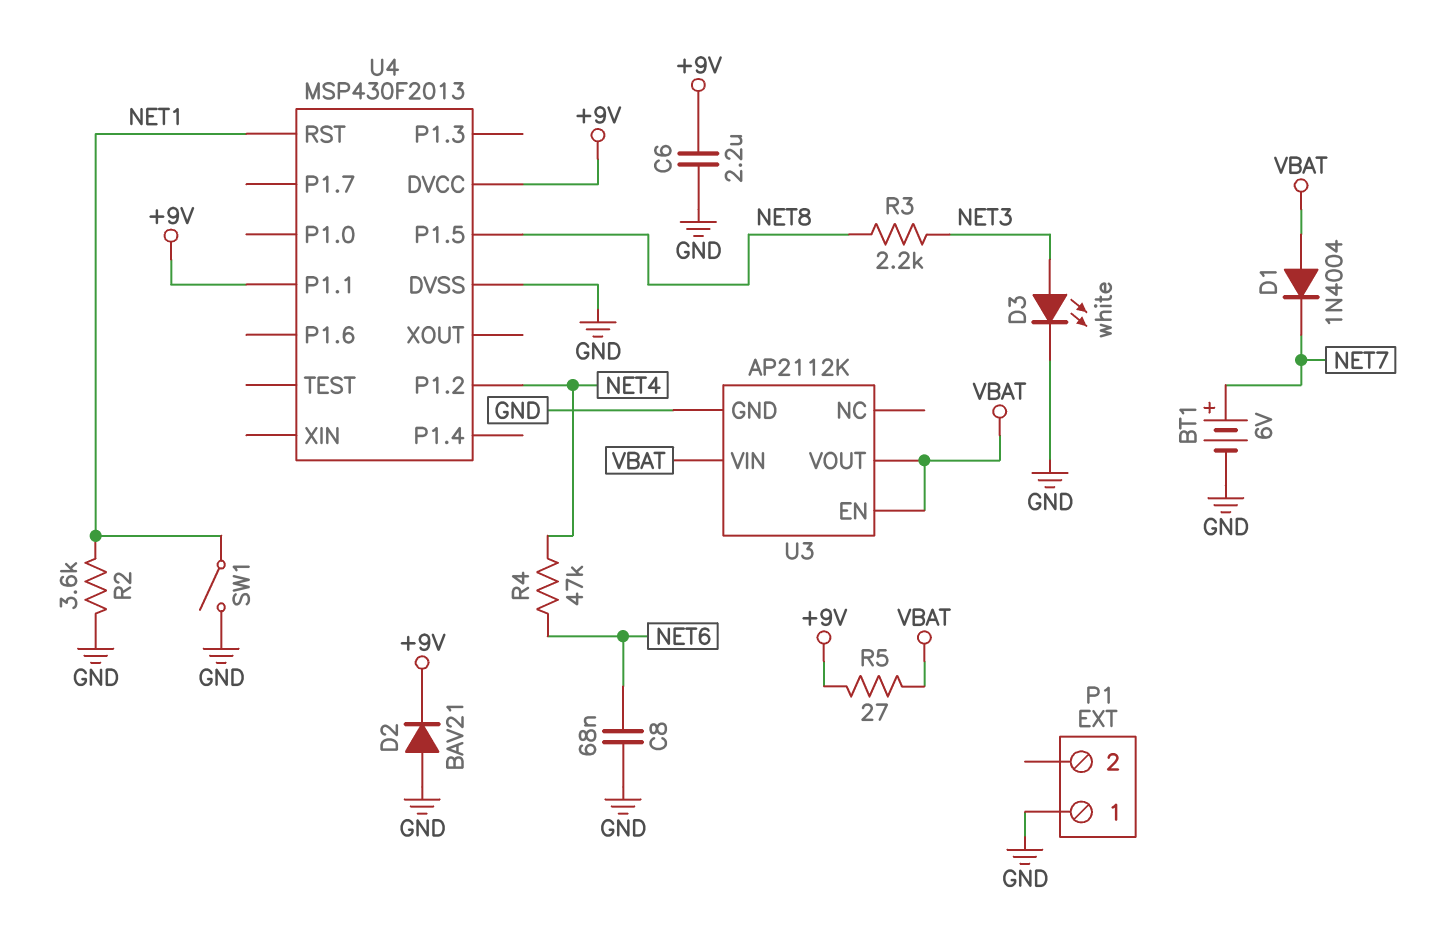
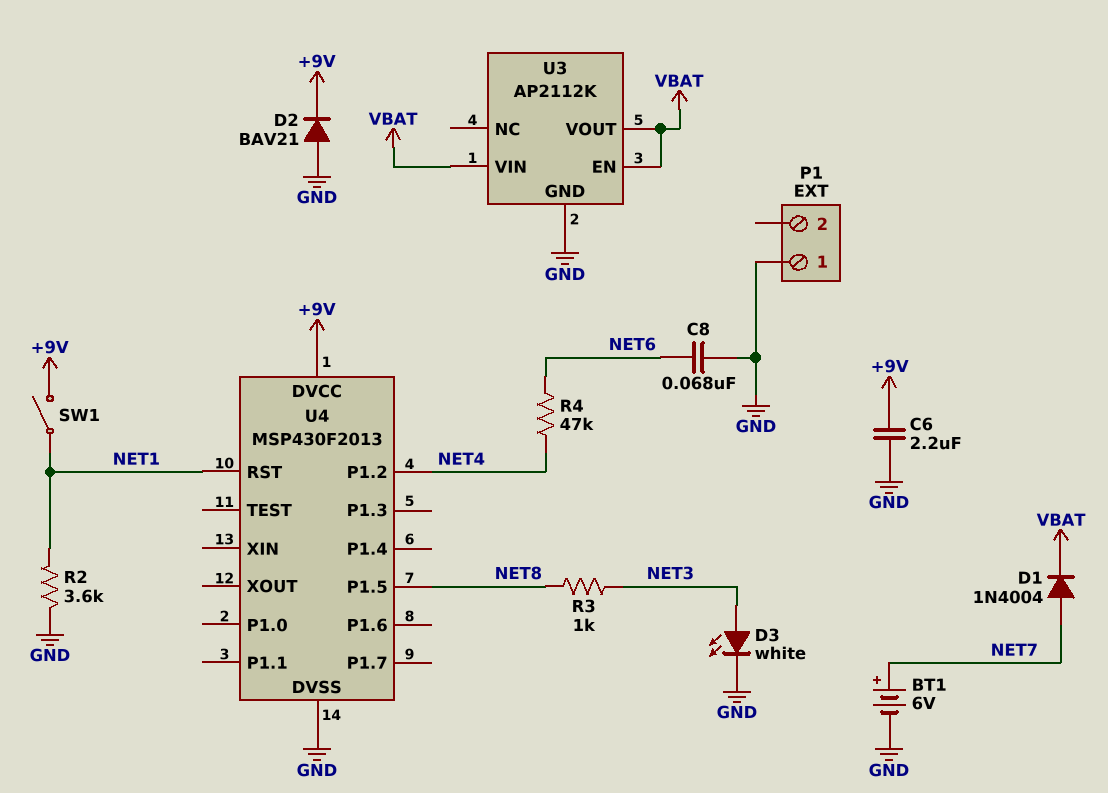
D1: diode 1N4004 (A VBAT, K NET7) -> diode 1N4004 (A NET7, K VBAT)
R3: 2.2k (NET3, NET8) -> 1k (NET3, NET8)
R5: 27 (+9V, VBAT) -> none
SW1: switch (GND, NET1) -> switch (+9V, NET1)
U4 pin P1.1: +9V -> none

